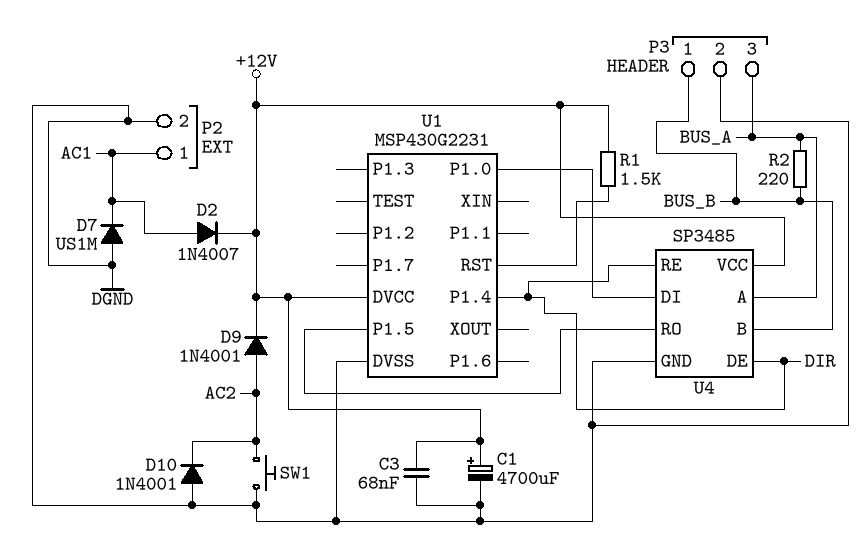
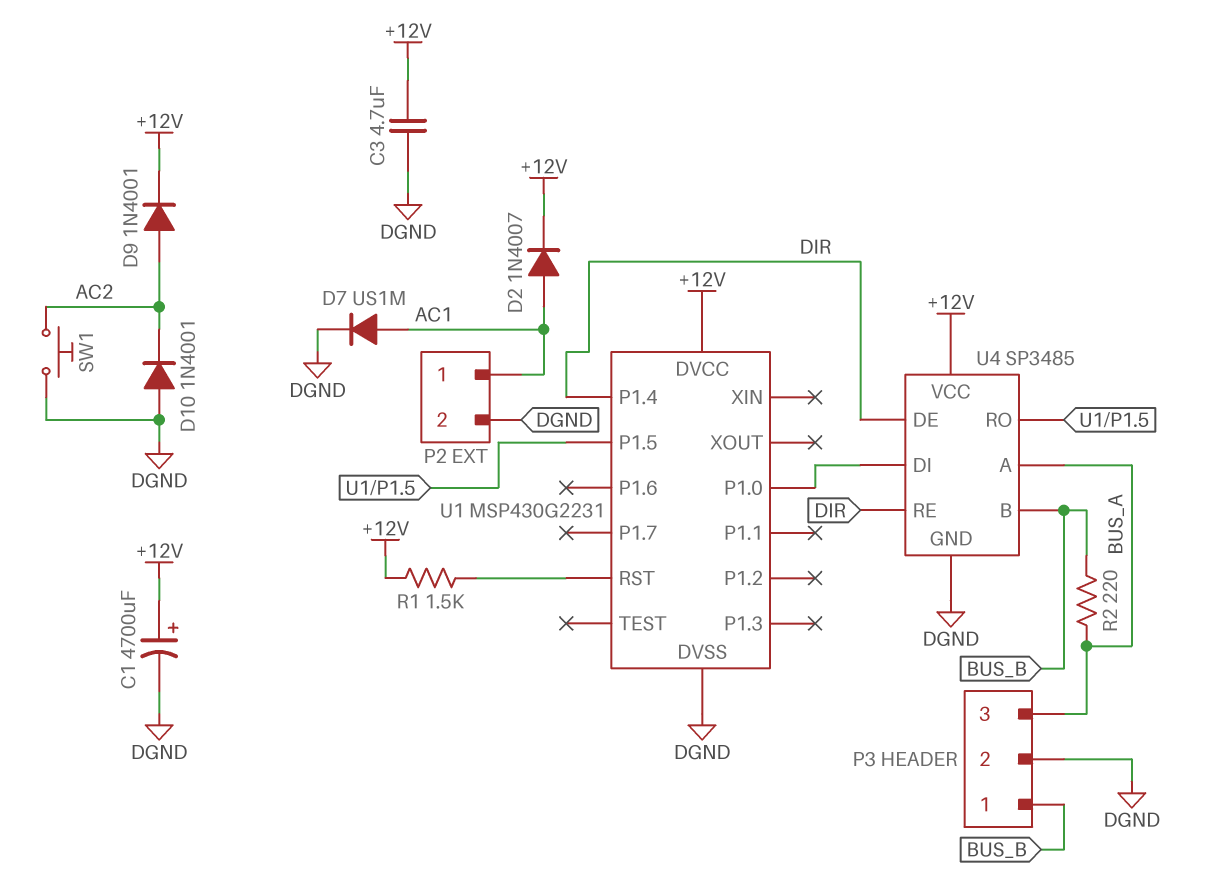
C3: 68nF (+12V, DGND) -> 4.7uF (+12V, DGND)
D7: diode US1M (A DGND, K AC1) -> diode US1M (A AC1, K DGND)

